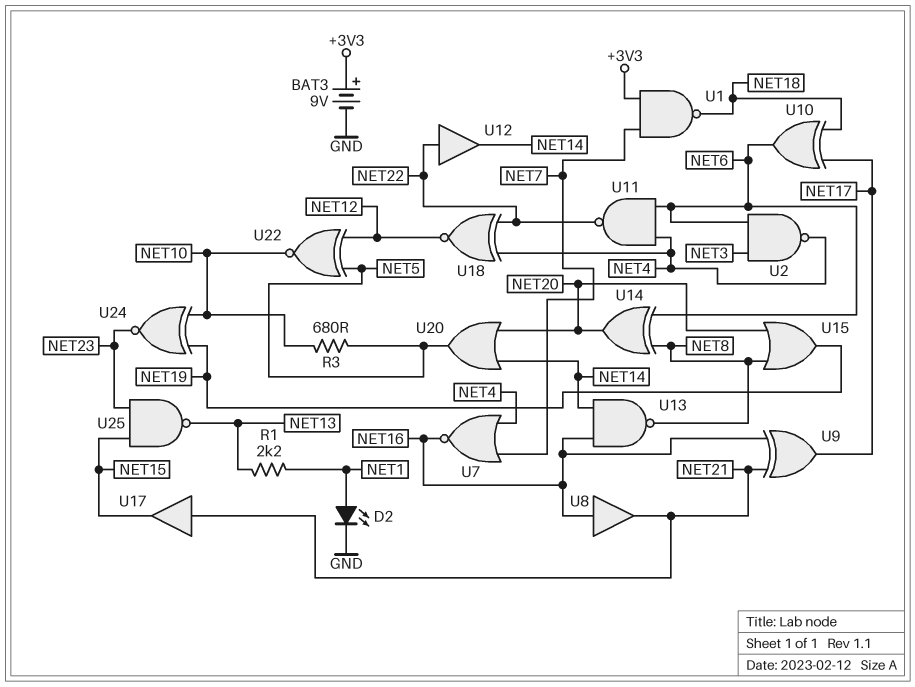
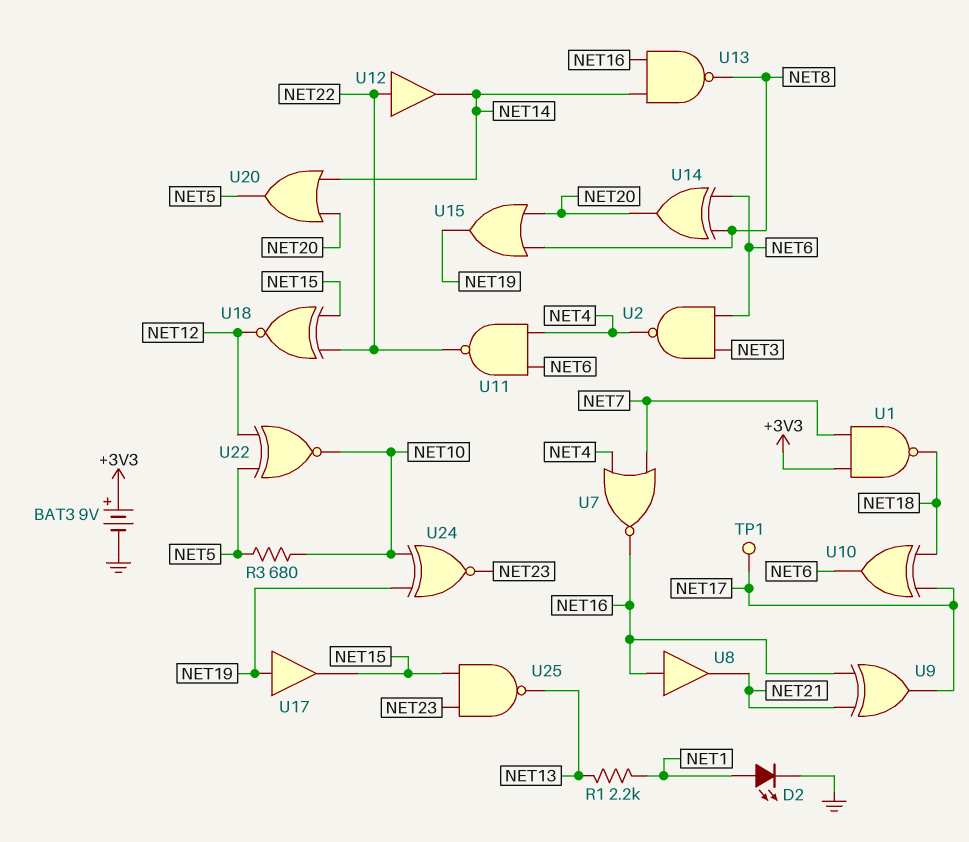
TP1: none -> test point (NET17)
U17: buffer (in NET21, out NET15) -> buffer (in NET19, out NET15)
U18: XNOR (in NET4, in NET22, out NET12) -> XNOR (in NET15, in NET22, out NET12)

